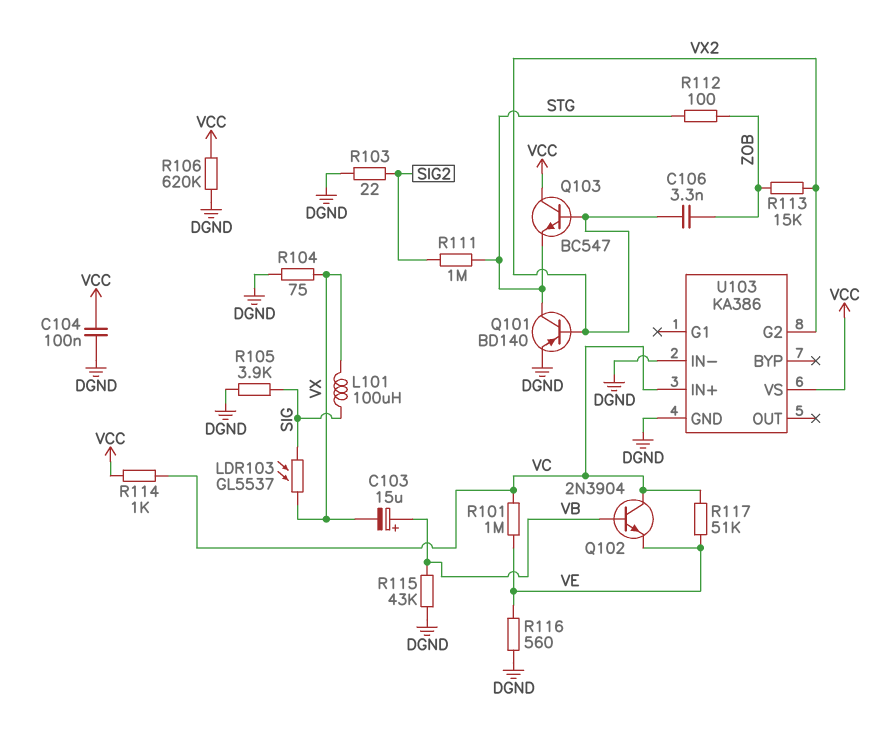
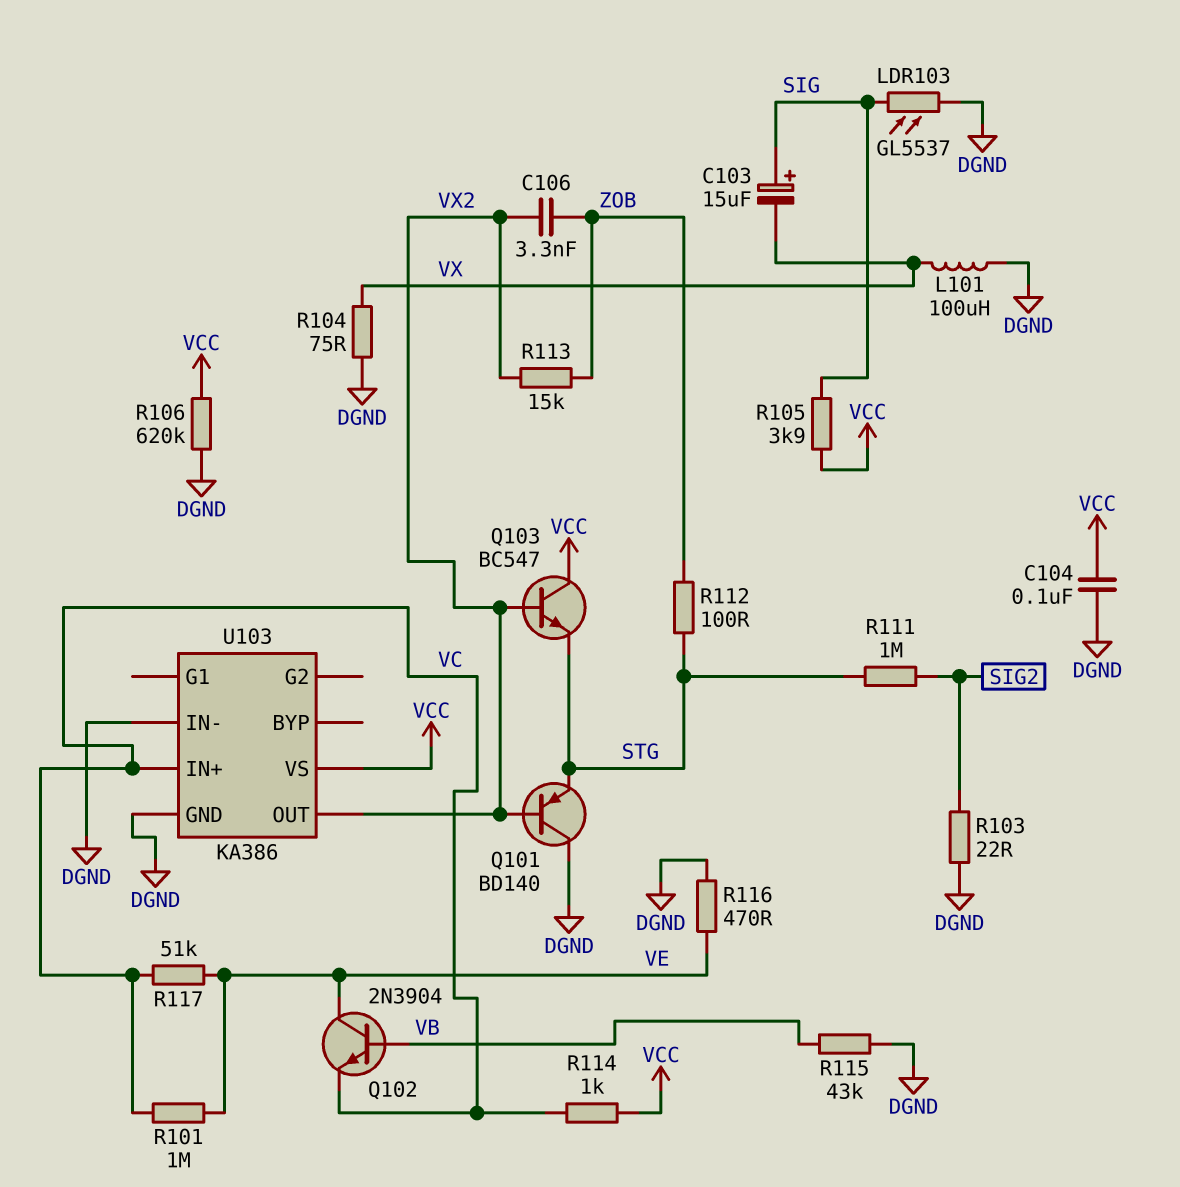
C103: 15uF (plus VB, minus VX) -> 15uF (plus SIG, minus VX)
L101: 100uH (SIG, VX) -> 100uH (DGND, VX)
LDR103: GL5537 (SIG, VX) -> GL5537 (DGND, SIG)
Q101: PNP BD140 (B VX2, C STG, E DGND) -> PNP BD140 (B VX2, C DGND, E STG)
Q102: NPN 2N3904 (B VB, C VC, E VE) -> NPN 2N3904 (B VB, C VE, E VC)
R105: 3.9k (DGND, SIG) -> 3.9k (SIG, VCC)
R116: 560 (DGND, VE) -> 470 (DGND, VE)
U103 pin G2: VX2 -> none
U103 pin OUT: none -> VX2

